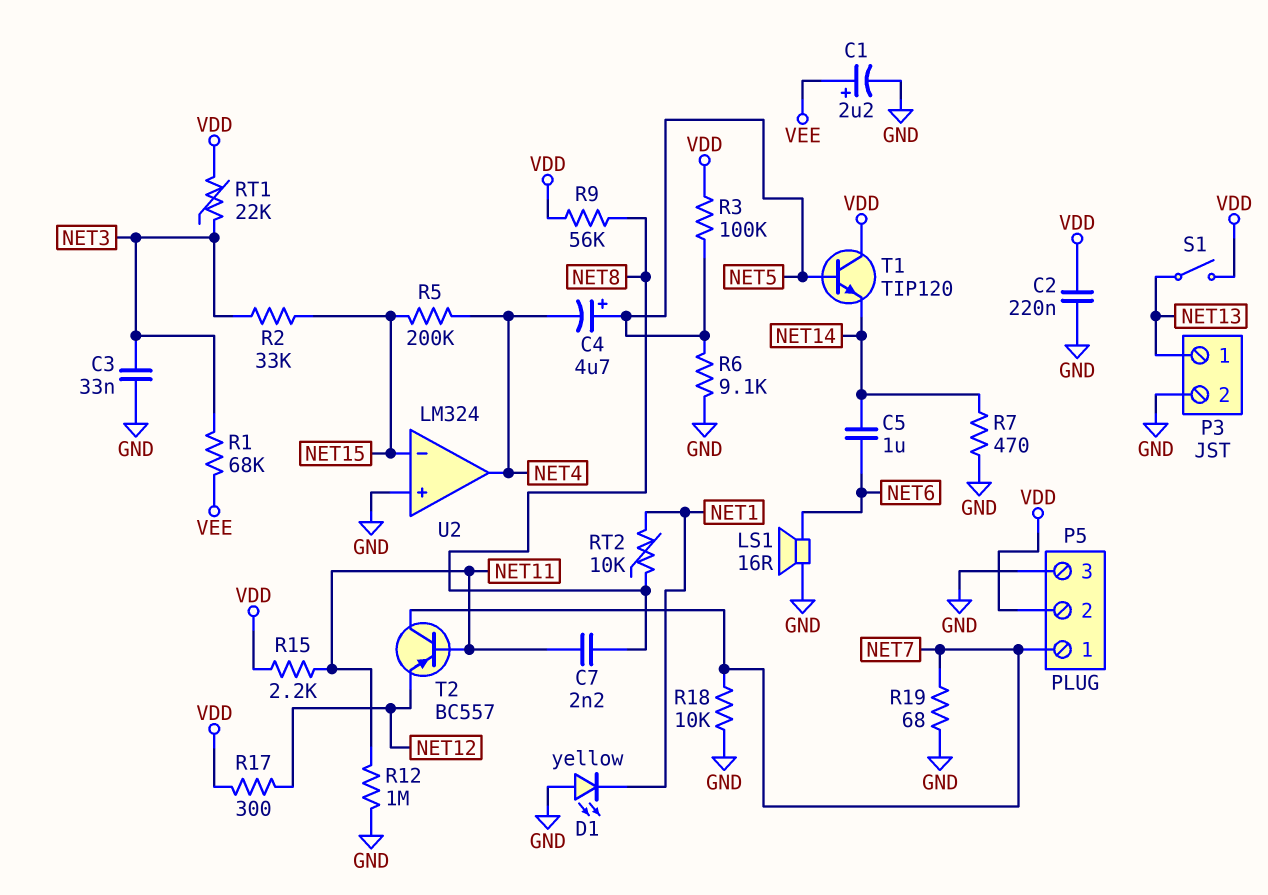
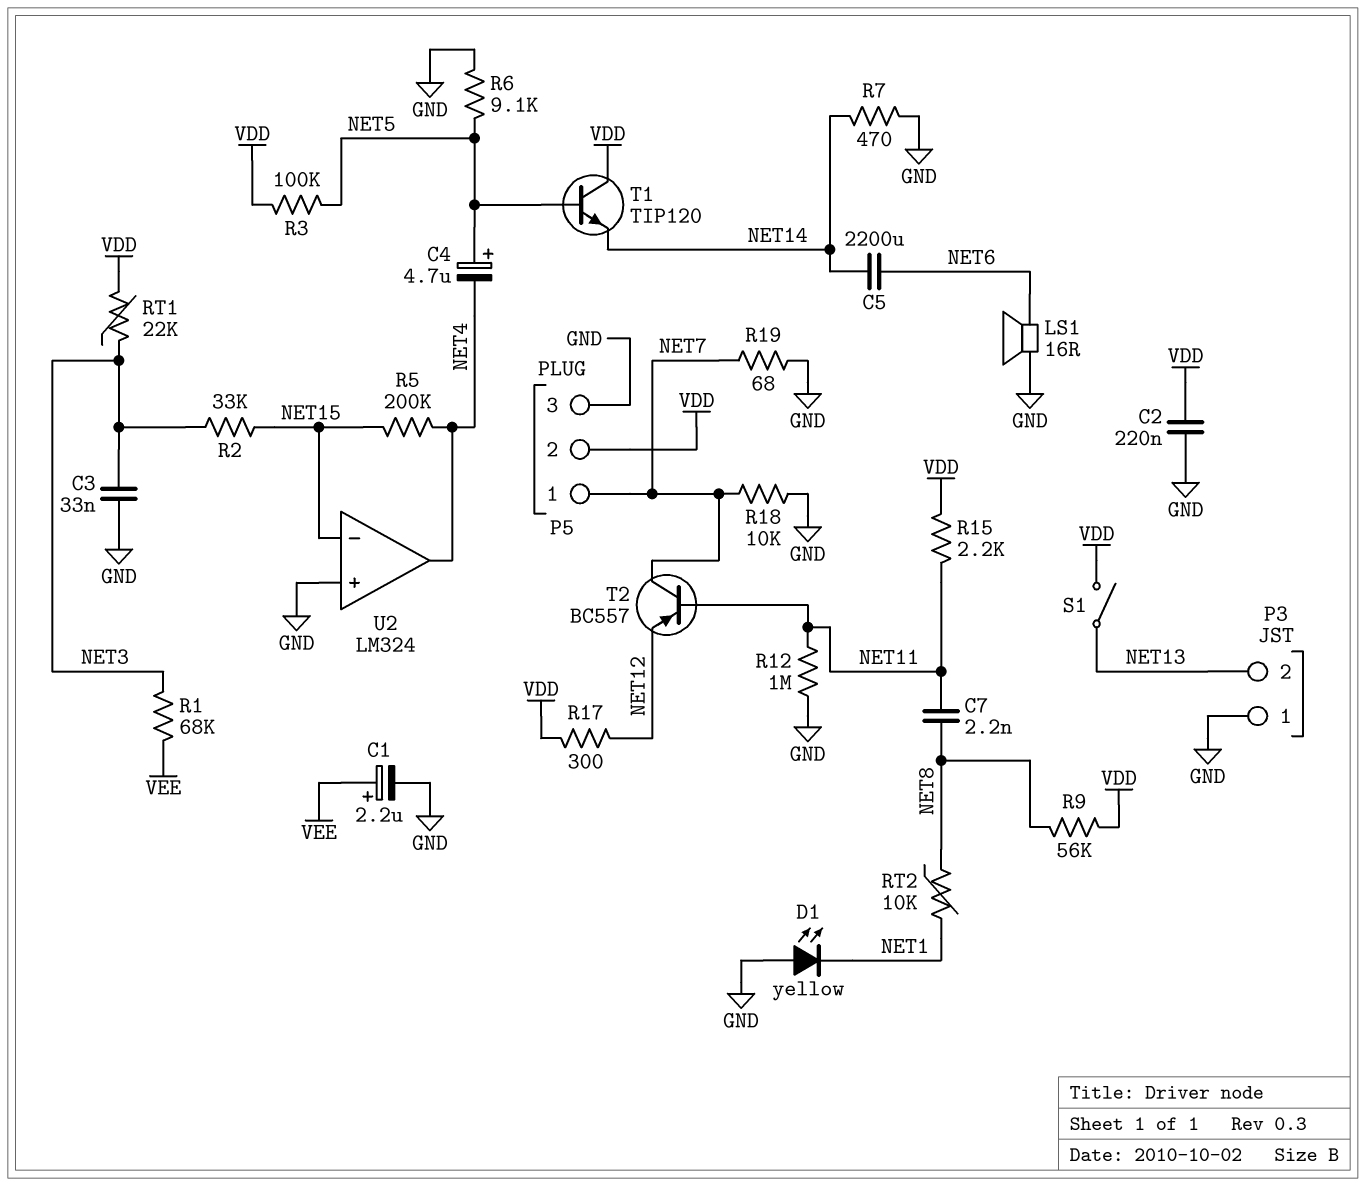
C5: 1uF (NET6, NET14) -> 2200uF (NET6, NET14)
P3 pin 1: NET13 -> GND
P3 pin 2: GND -> NET13

